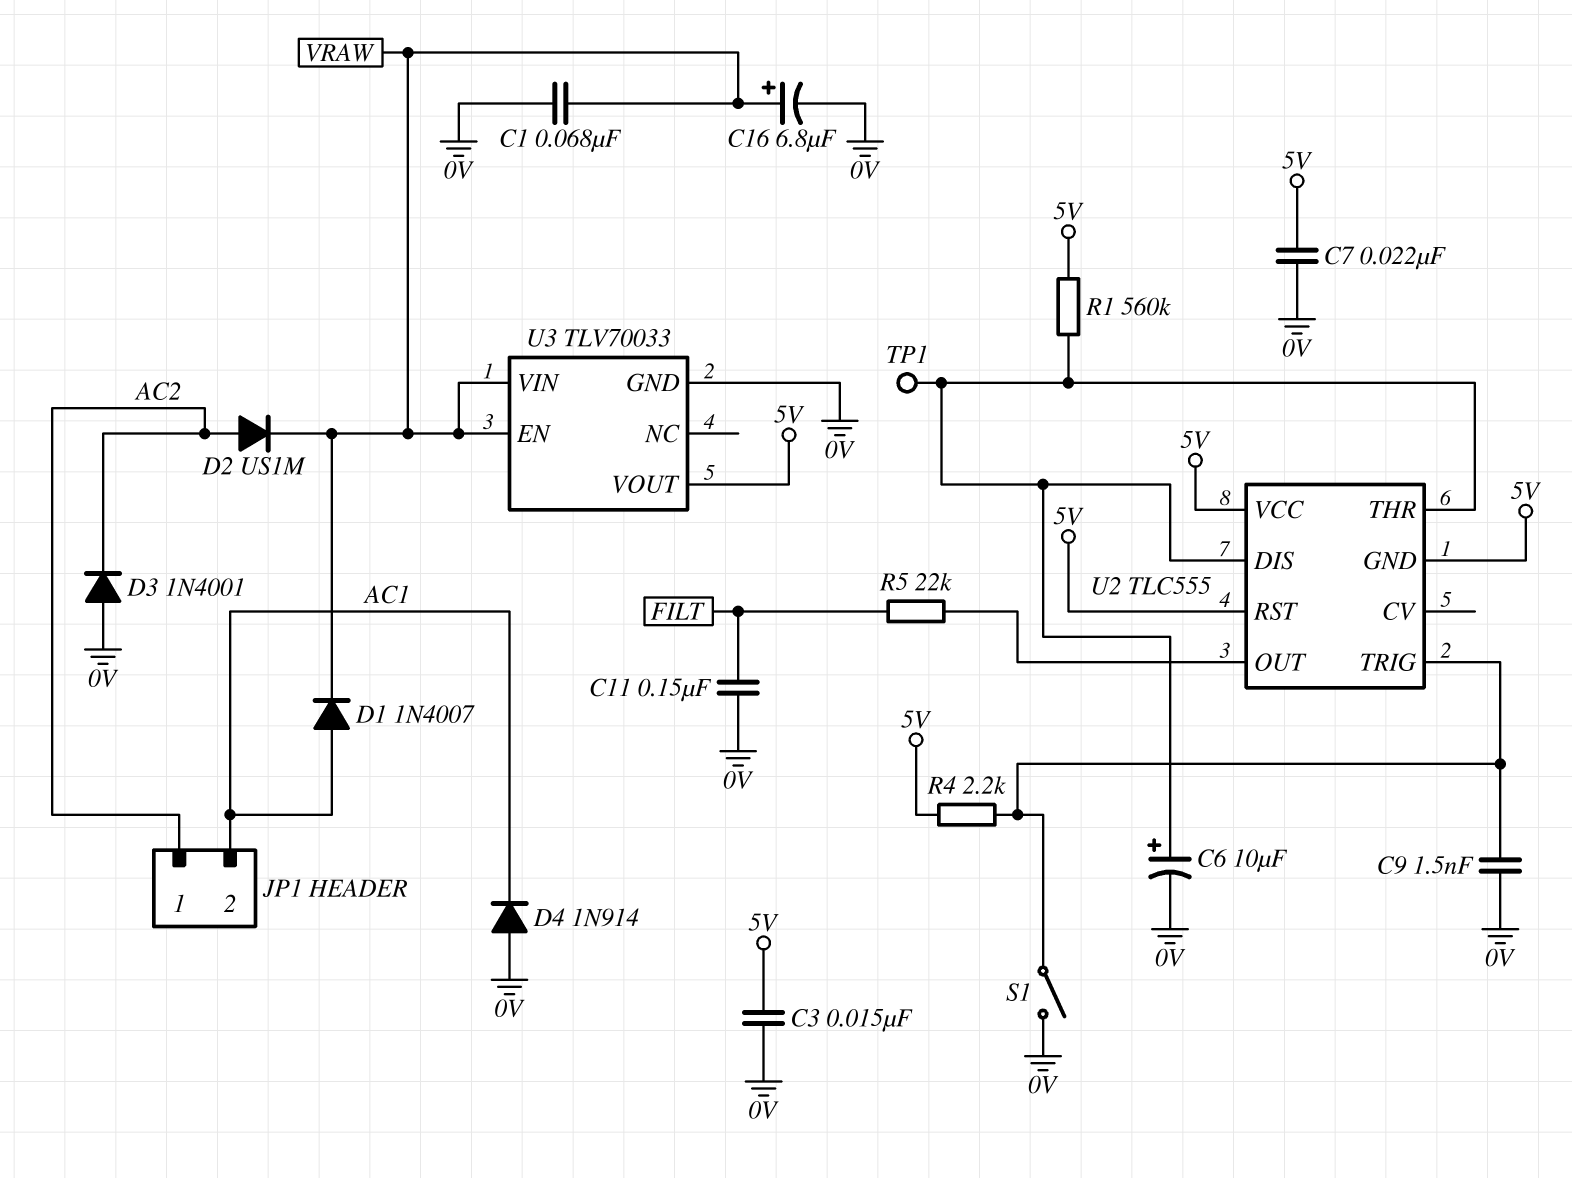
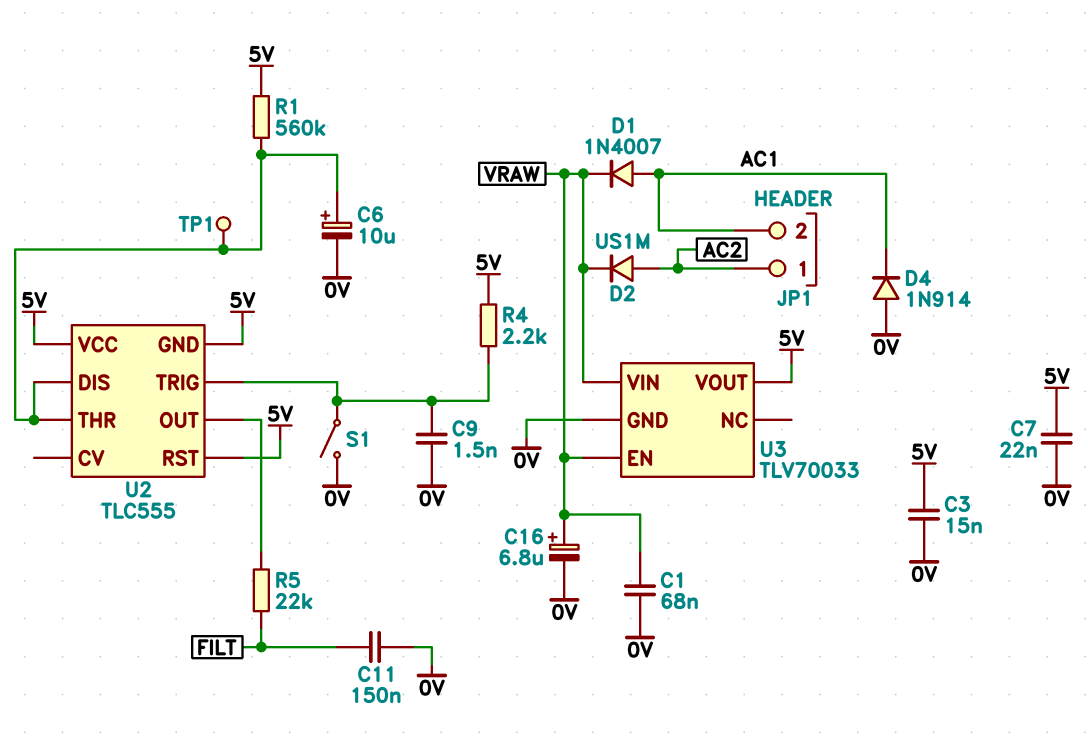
D3: diode 1N4001 (A 0V, K AC2) -> none

